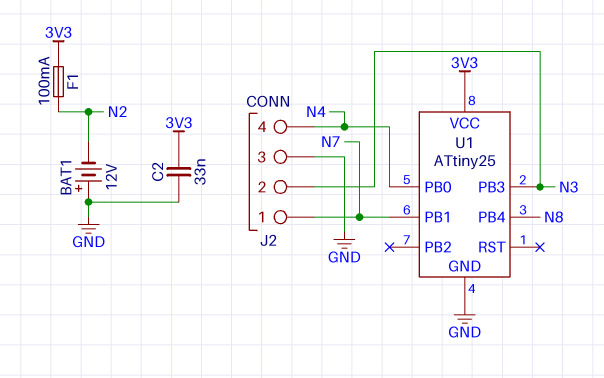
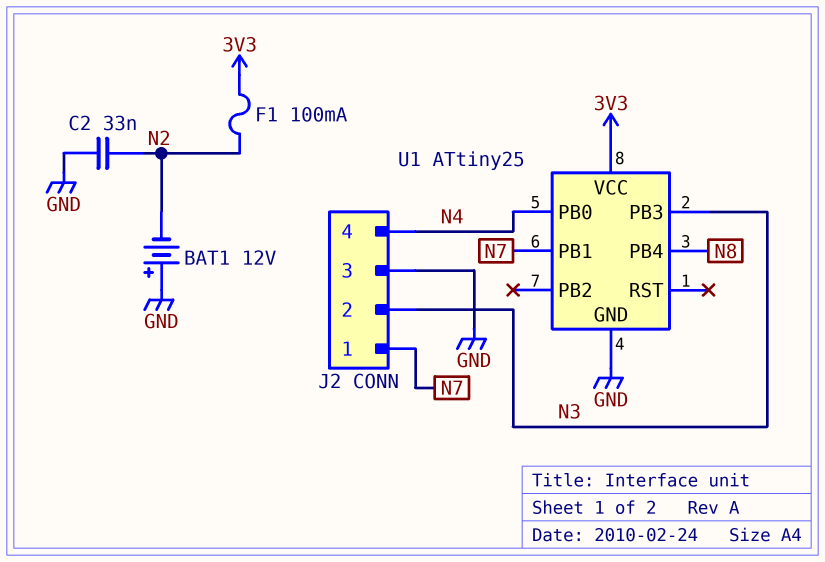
C2: 33nF (3V3, GND) -> 33nF (GND, N2)

